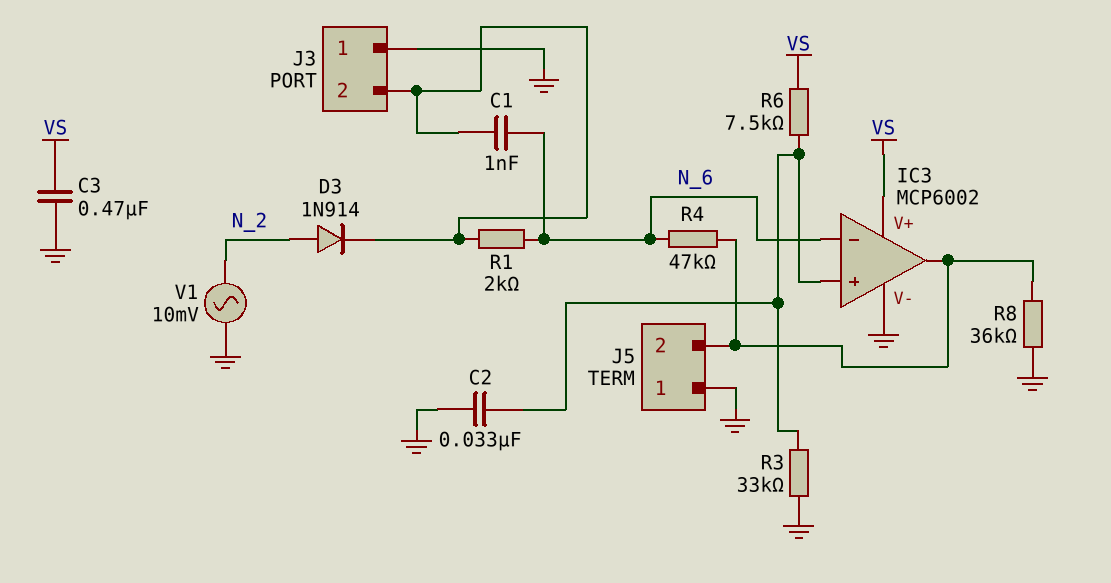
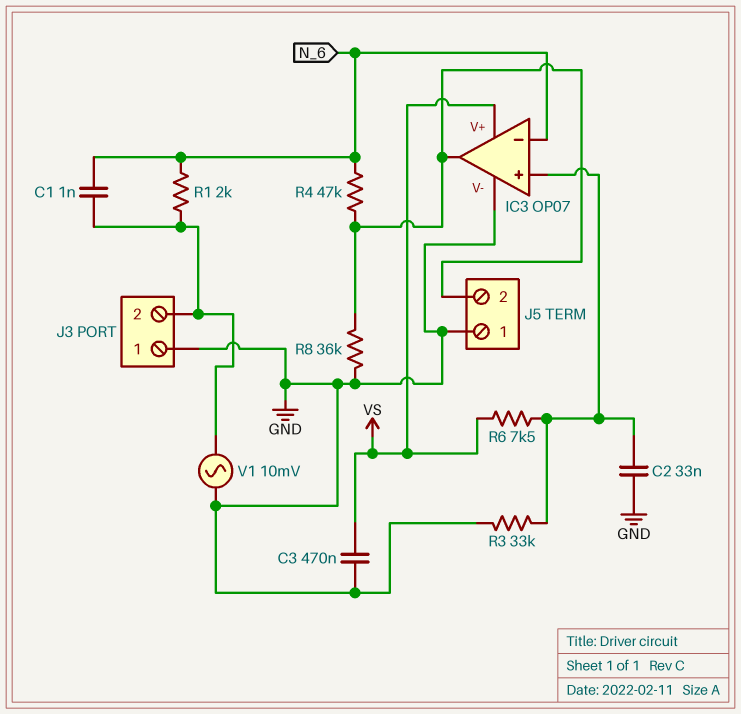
D3: diode 1N914 (A N_2, K J3/2) -> none
IC3: MCP6002 -> OP07
V1: AC 10mV (GND, N_2) -> AC 10mV (GND, J3/2)

